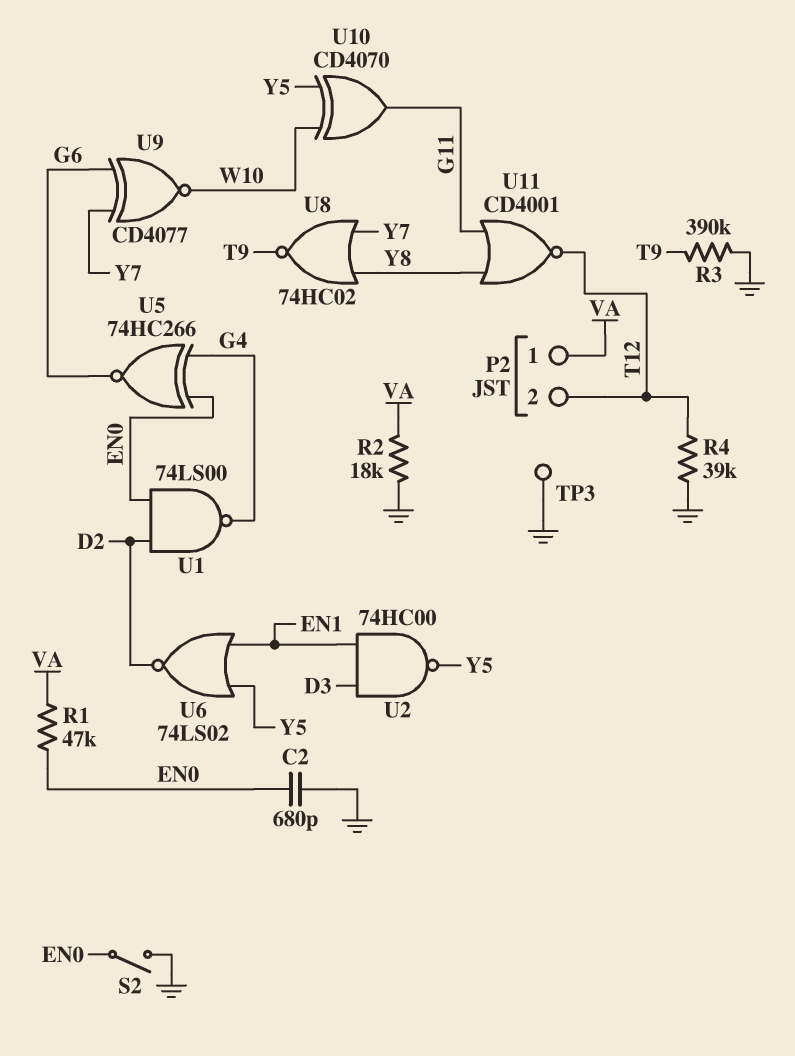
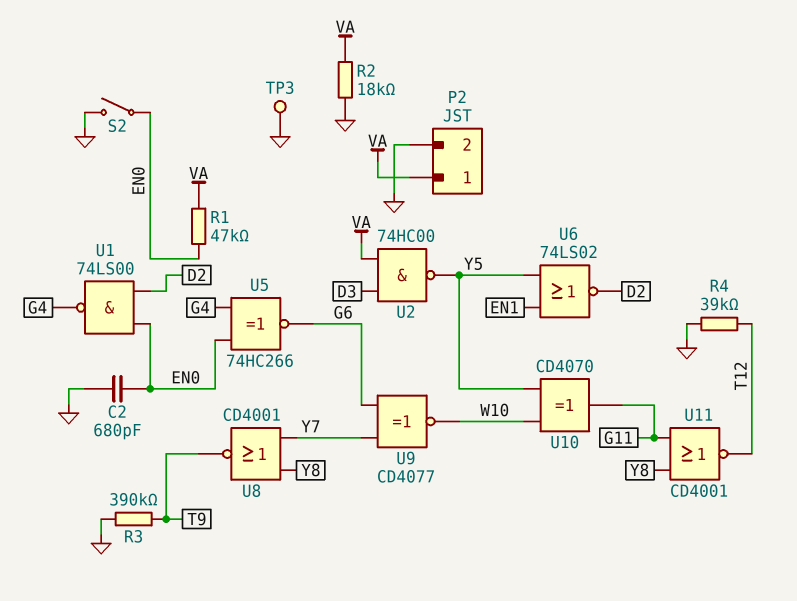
P2 pin 2: T12 -> GND
U2: NAND 74HC00 (in D3, in EN1, out Y5) -> NAND 74HC00 (in D3, in VA, out Y5)
U8: NOR 74HC02 (in Y7, in Y8, out T9) -> NOR CD4001 (in Y7, in Y8, out T9)

